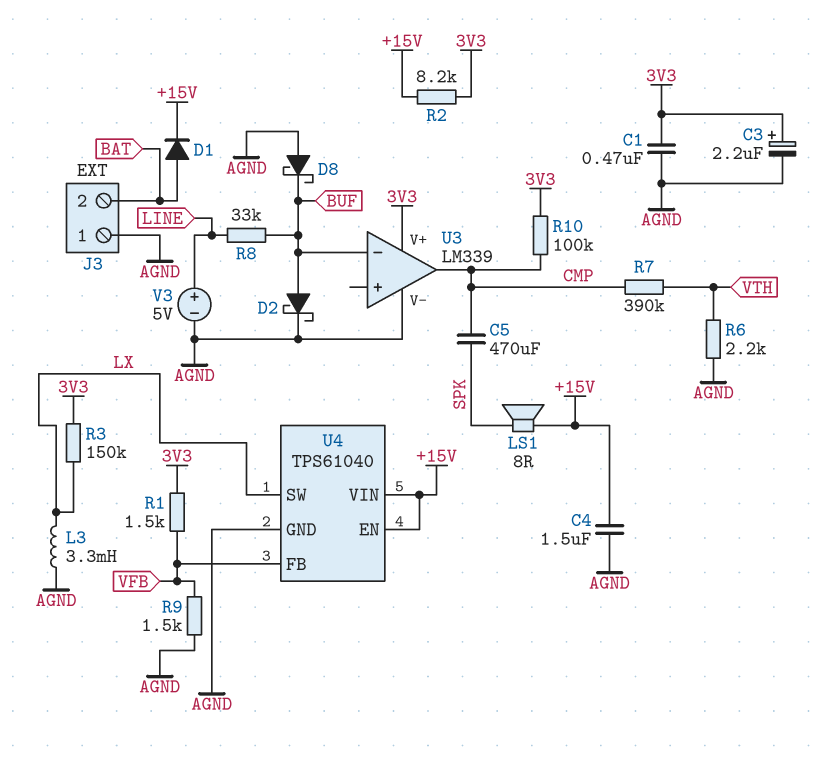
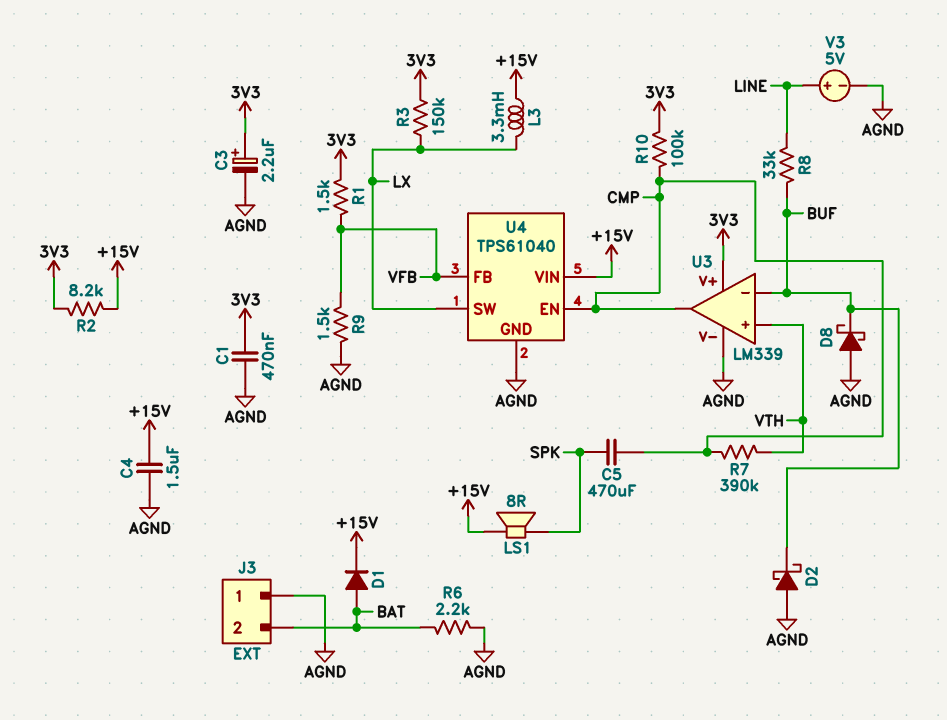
D2: schottky (A BUF, K AGND) -> schottky (A AGND, K BUF)
L3: 3.3mH (AGND, LX) -> 3.3mH (+15V, LX)
R6: 2.2k (AGND, VTH) -> 2.2k (AGND, BAT)
U3 pin in+: none -> VTH
U4 pin EN: +15V -> CMP

